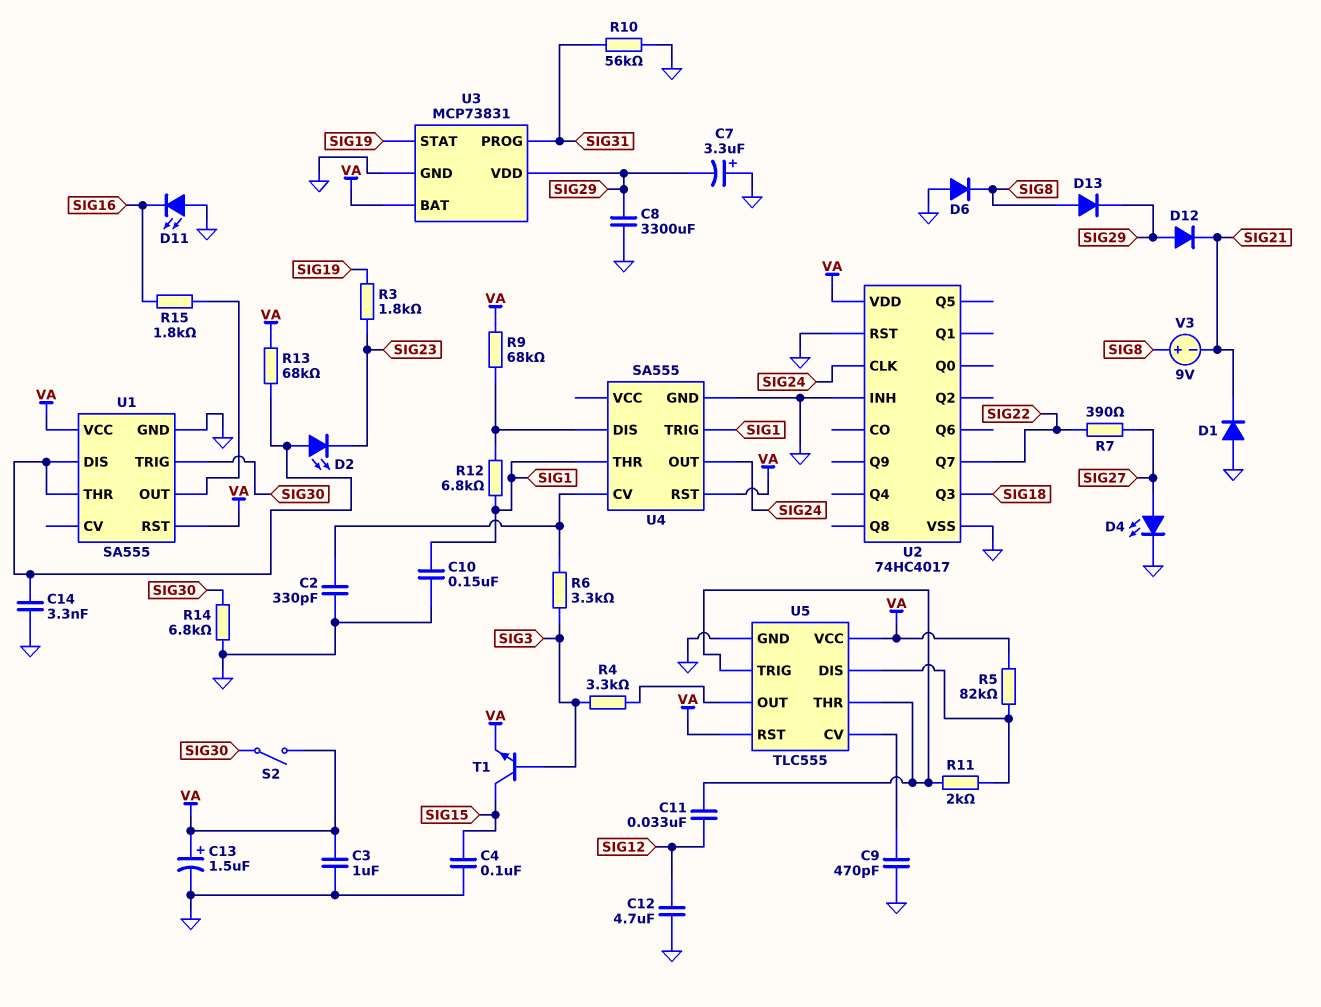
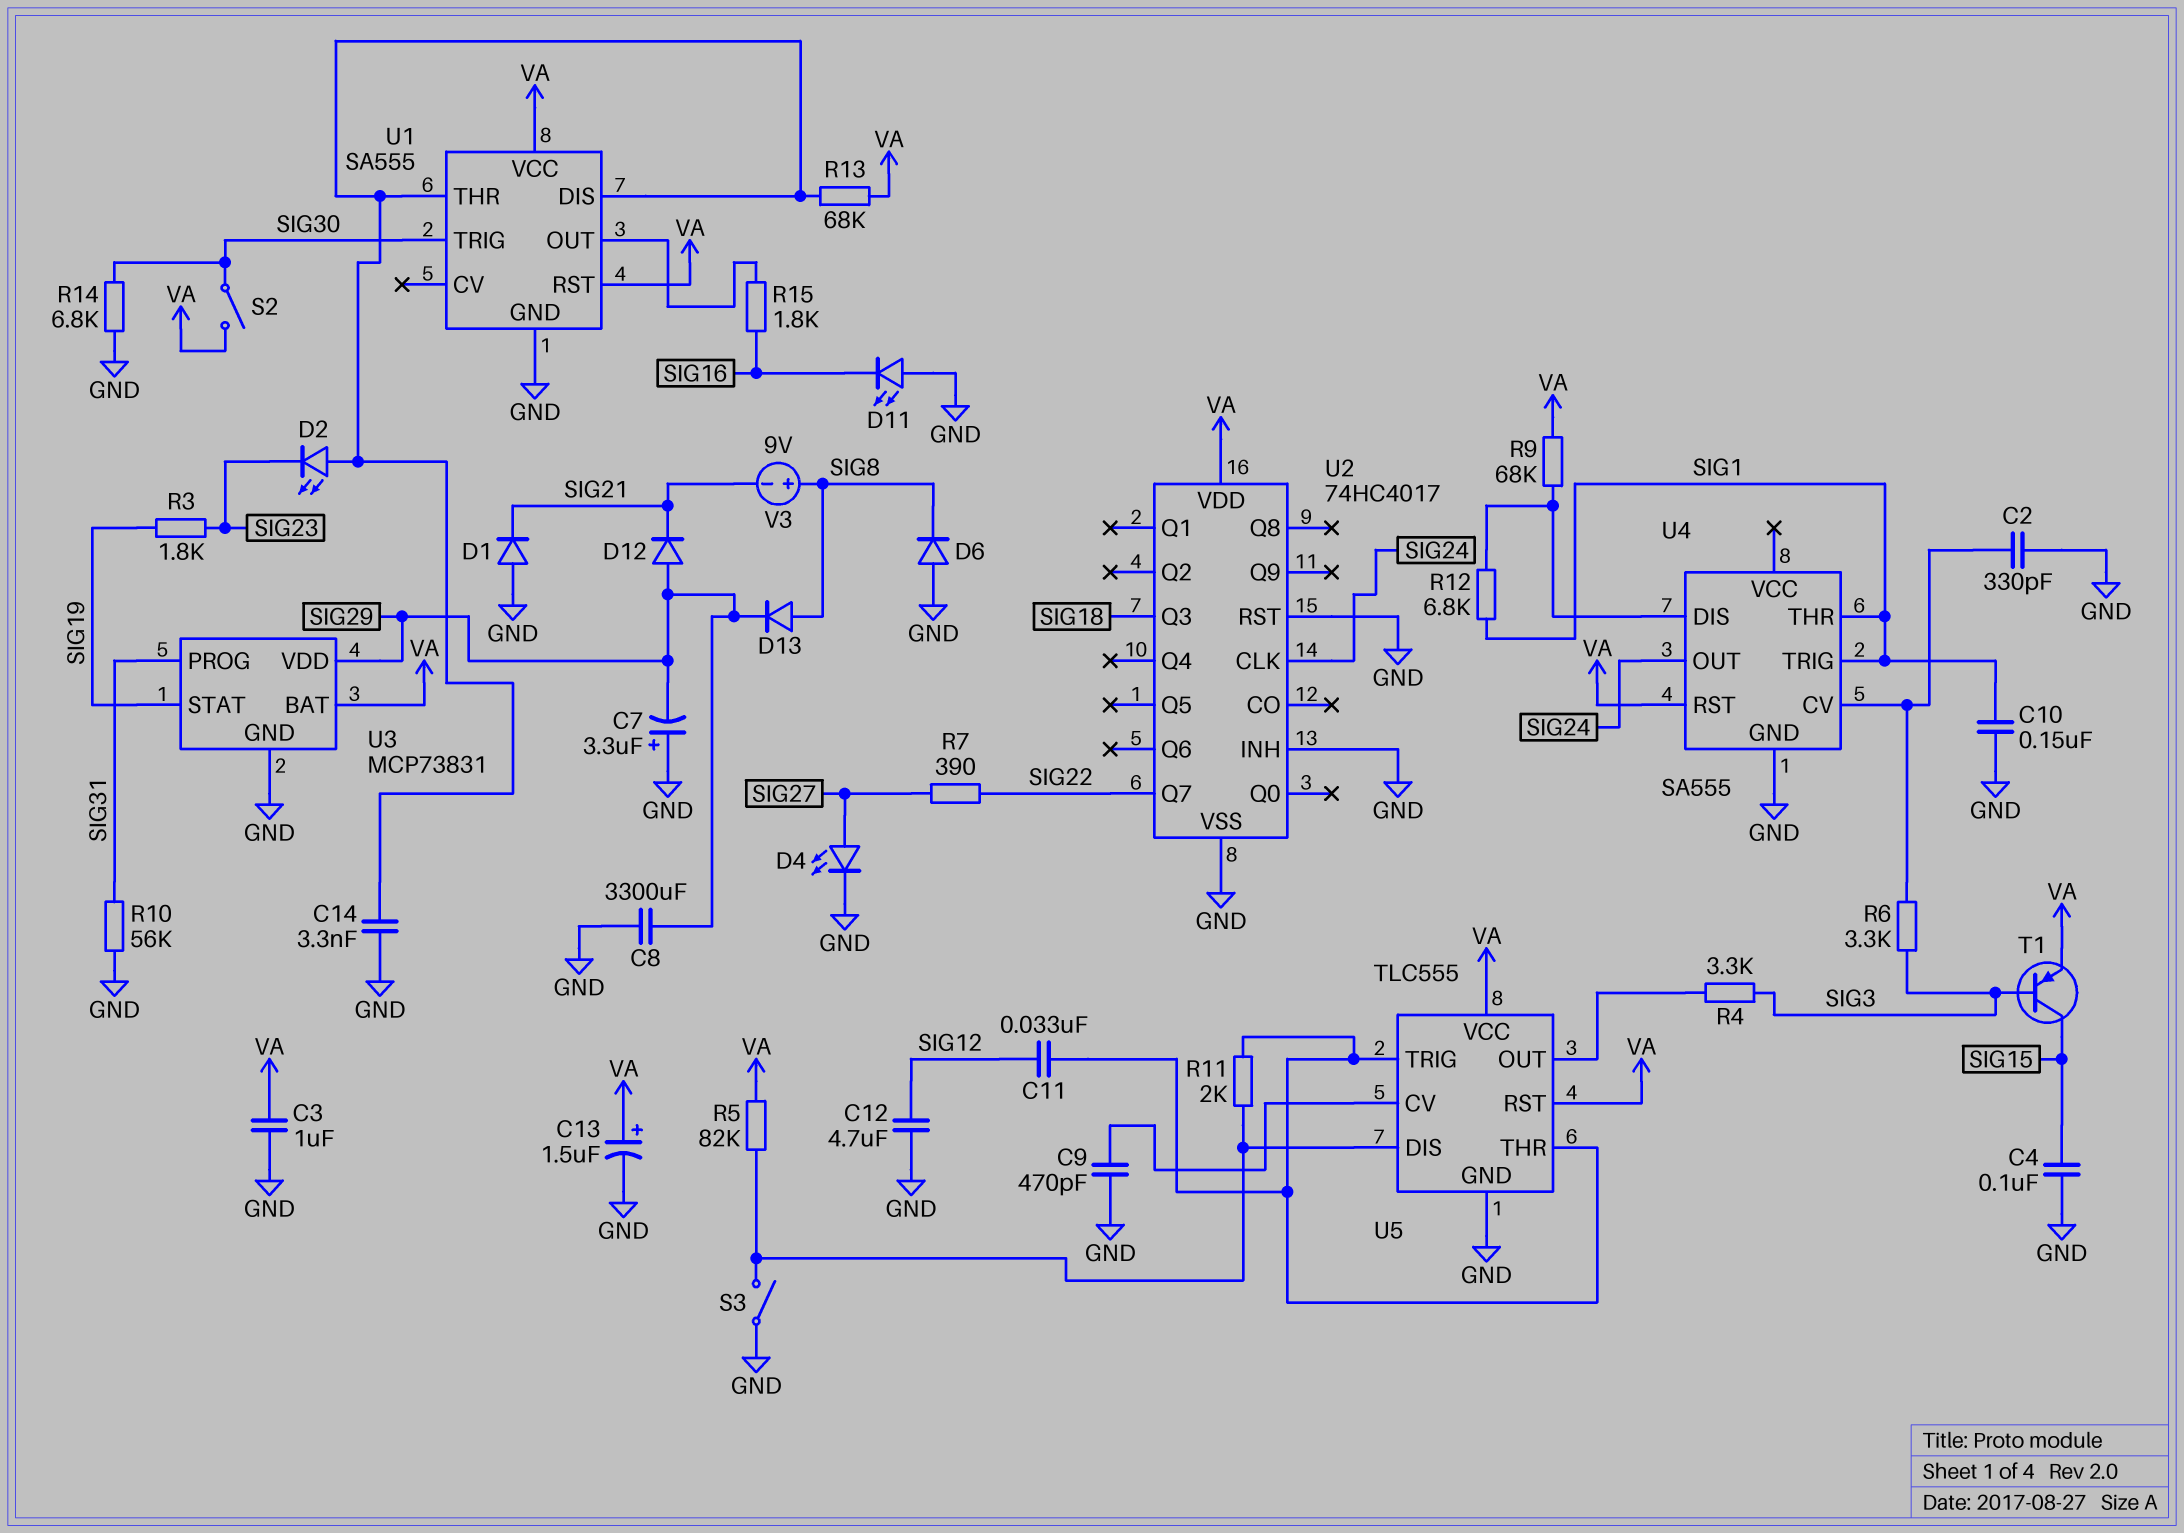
S3: none -> switch (GND, U5/DIS)
T1: NPN (B SIG3, C SIG15, E VA) -> PNP (B SIG3, C SIG15, E VA)

